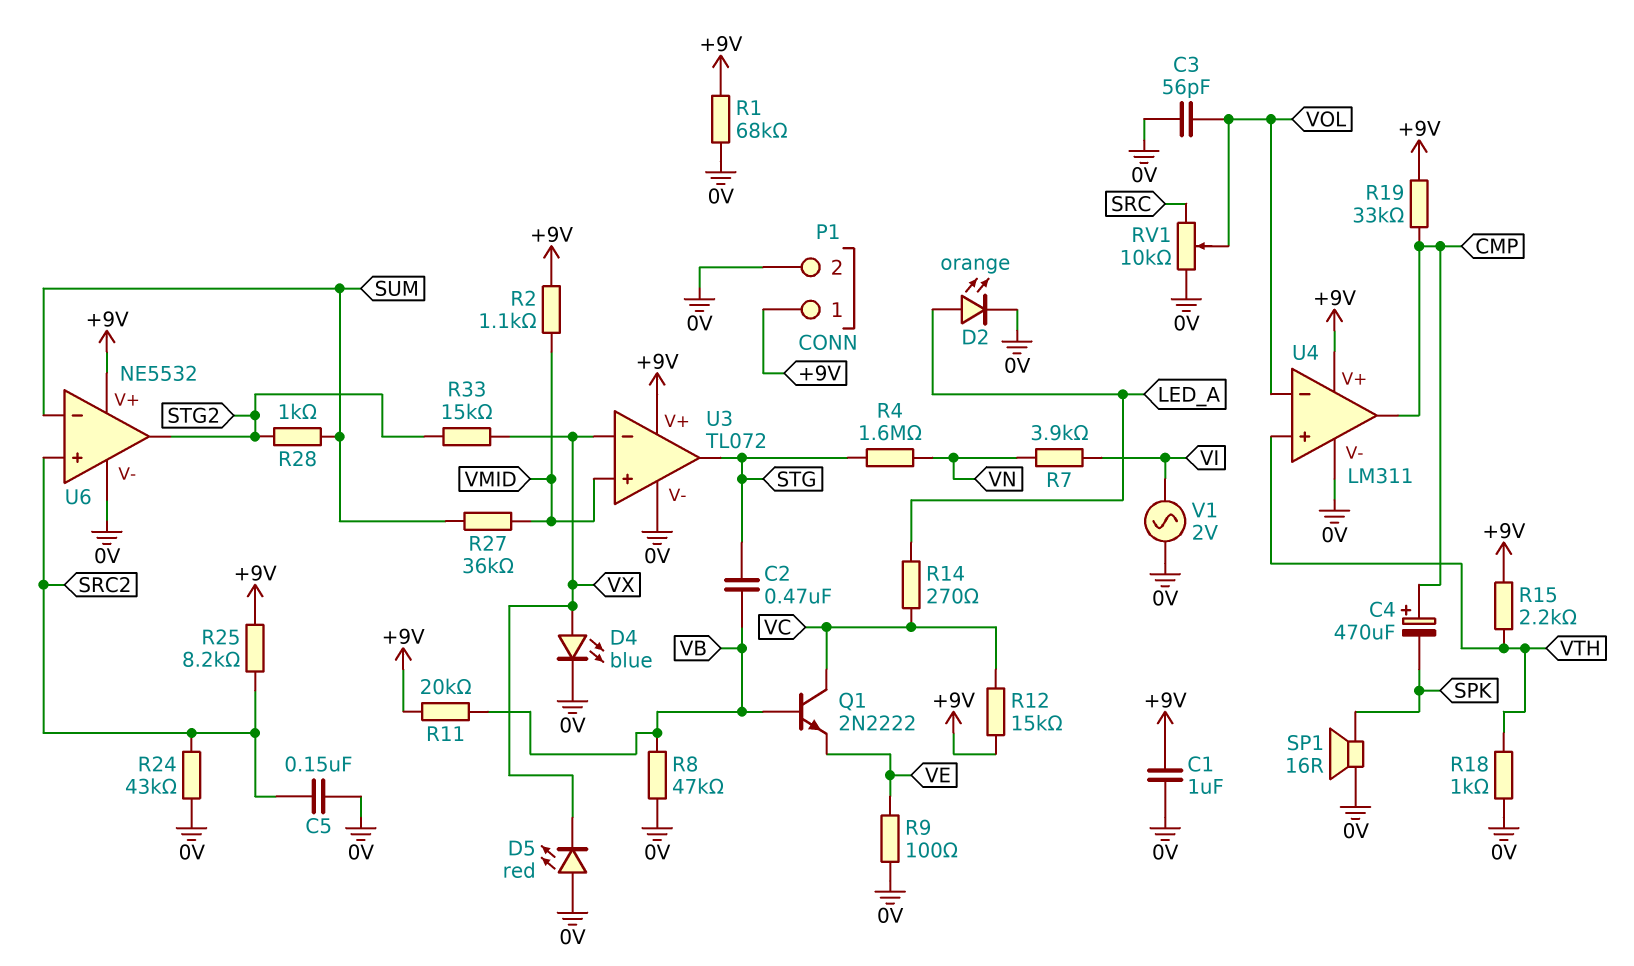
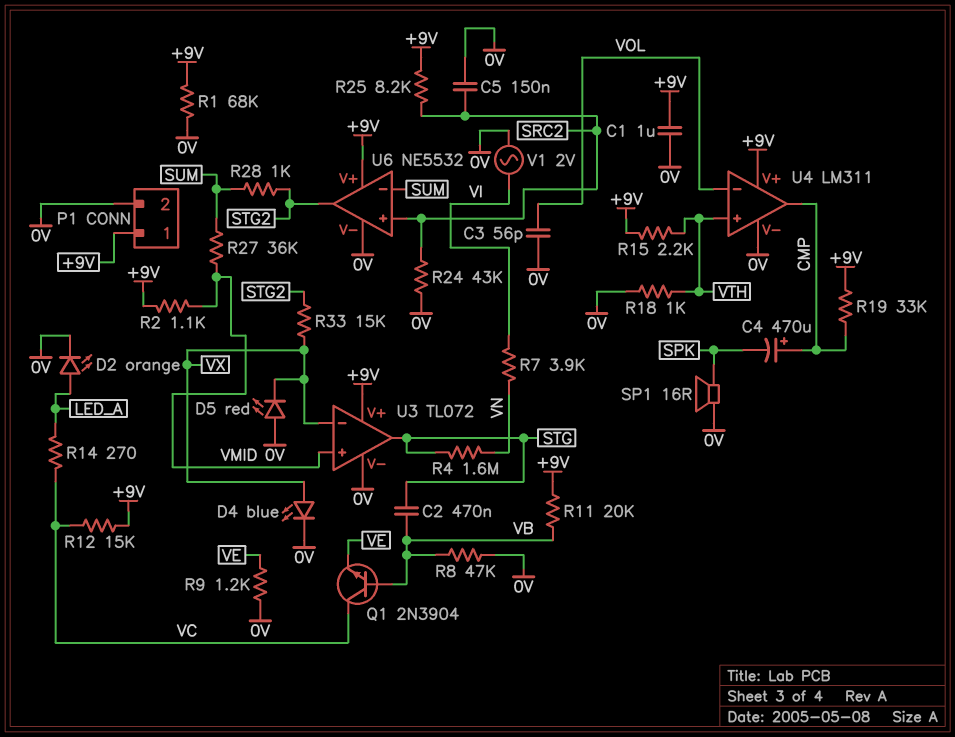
Q1: NPN 2N2222 (B VB, C VC, E VE) -> NPN 2N3904 (B VB, C VC, E VE)
R9: 100 (0V, VE) -> 1.2k (0V, VE)
RV1: 10k (0V, SRC, wiper VOL) -> none

